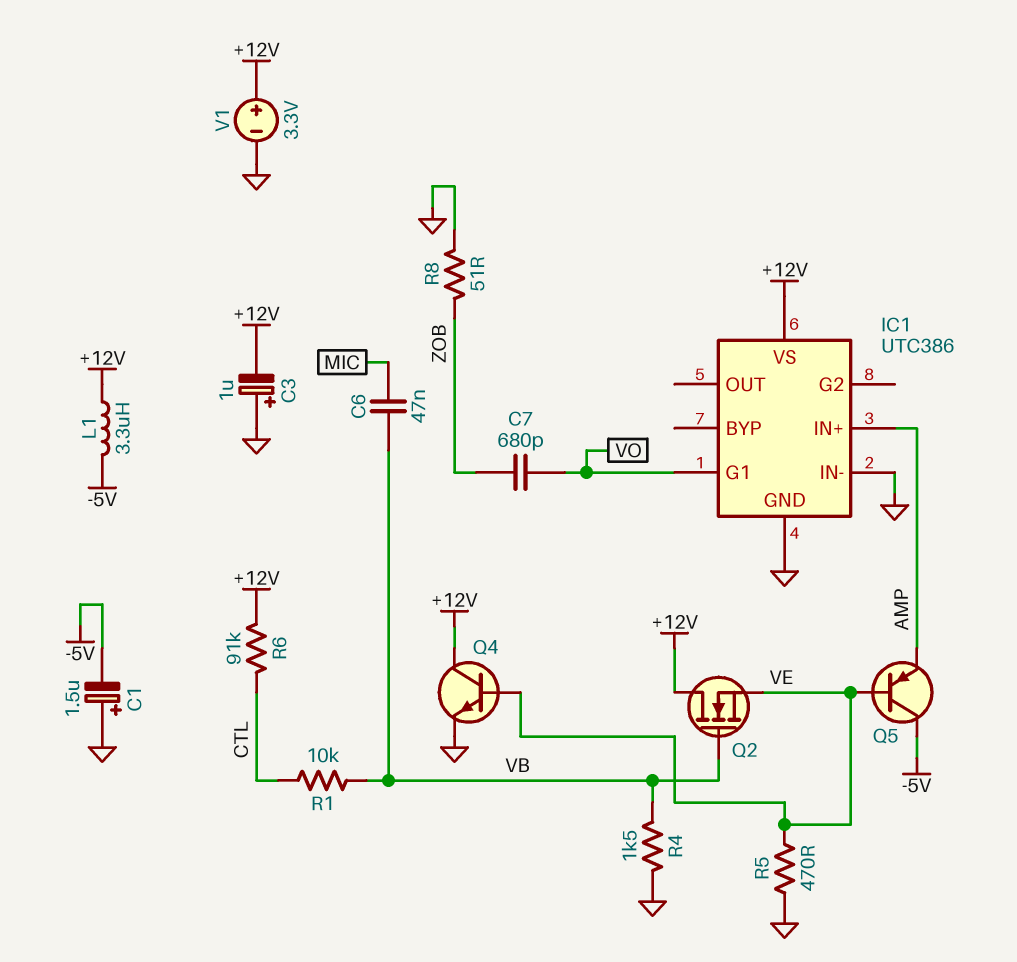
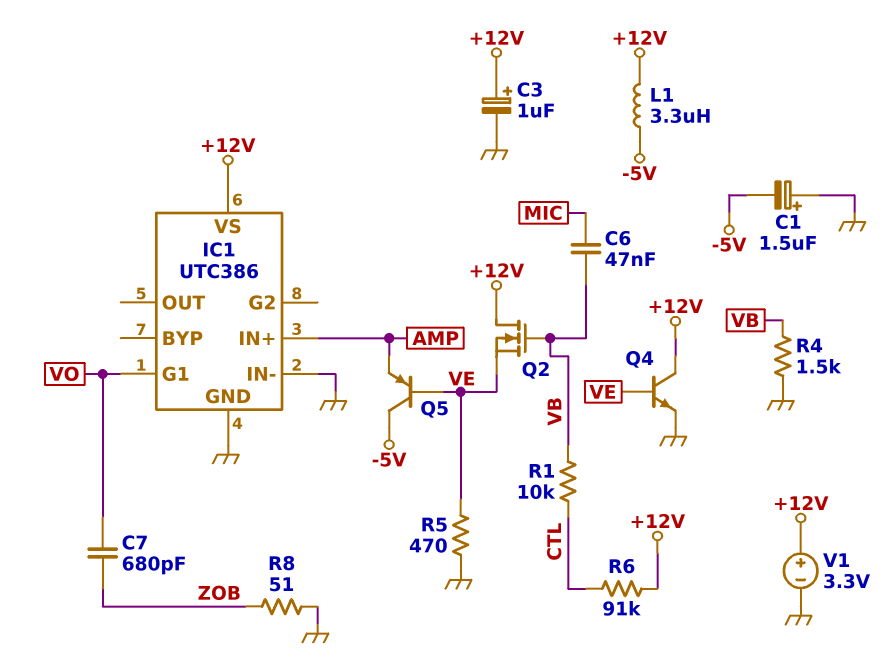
C3: 1uF (plus GND, minus +12V) -> 1uF (plus +12V, minus GND)

